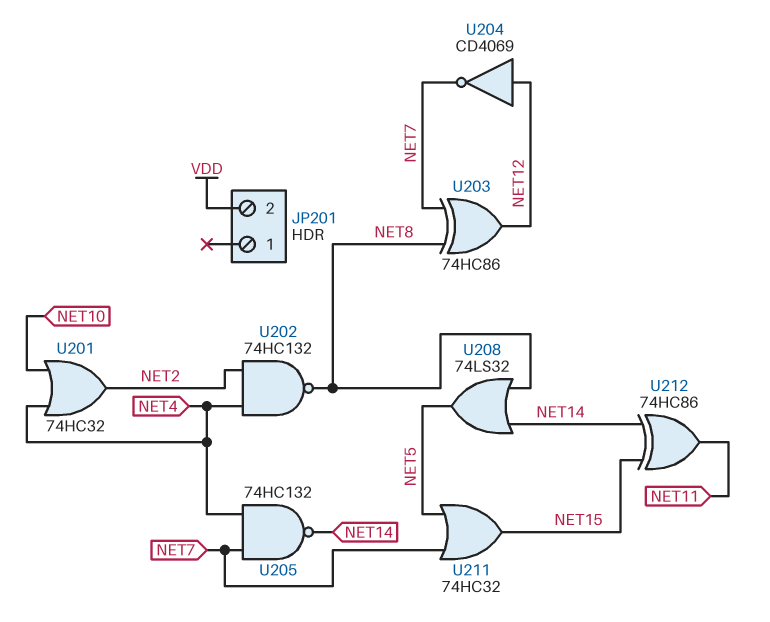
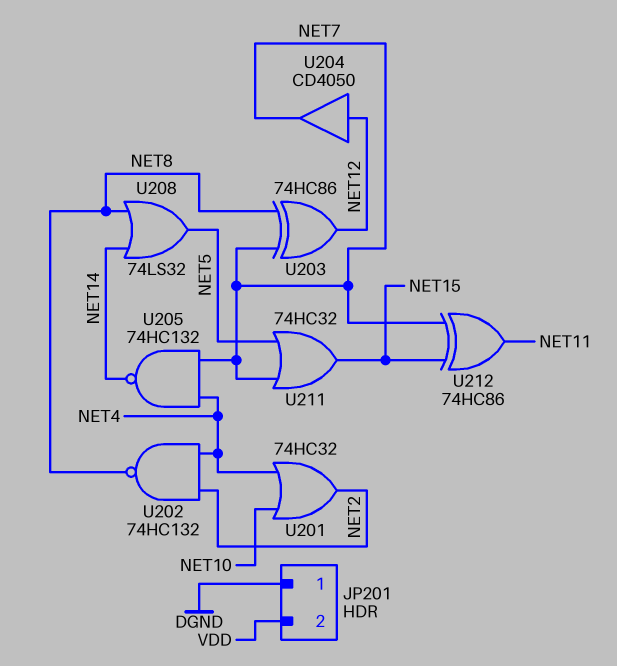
JP201 pin 1: none -> DGND
U204: NOT CD4069 (in NET12, out NET7) -> buffer CD4050 (in NET12, out NET7)
U212: XOR 74HC86 (in NET14, in NET15, out NET11) -> XOR 74HC86 (in NET7, in NET15, out NET11)

